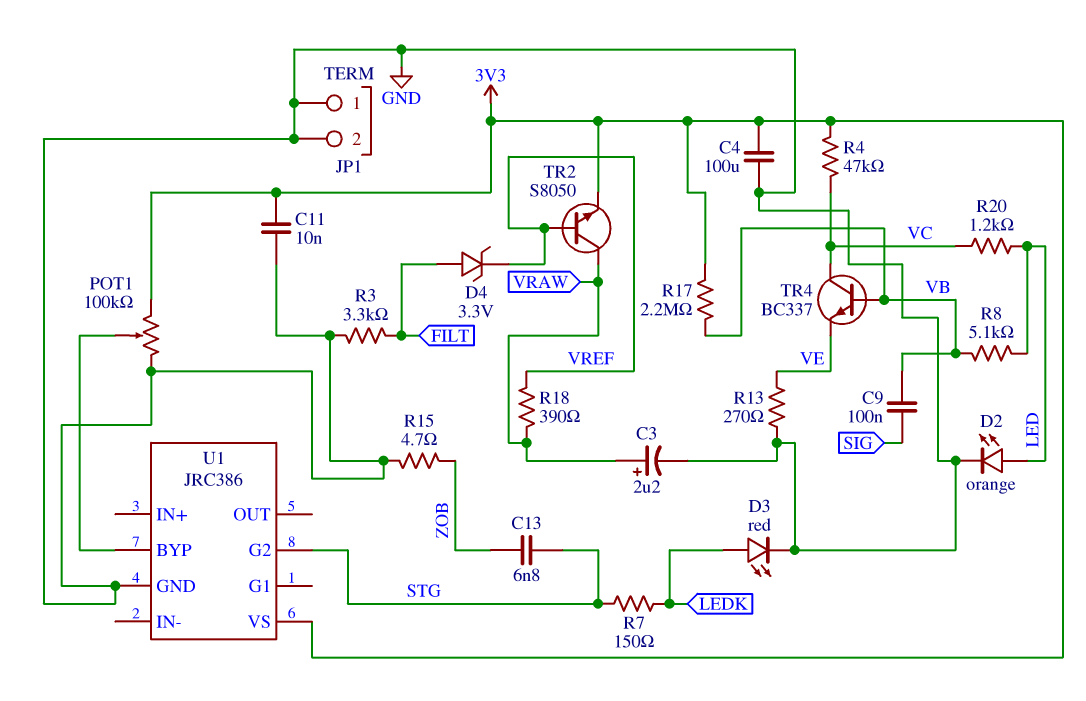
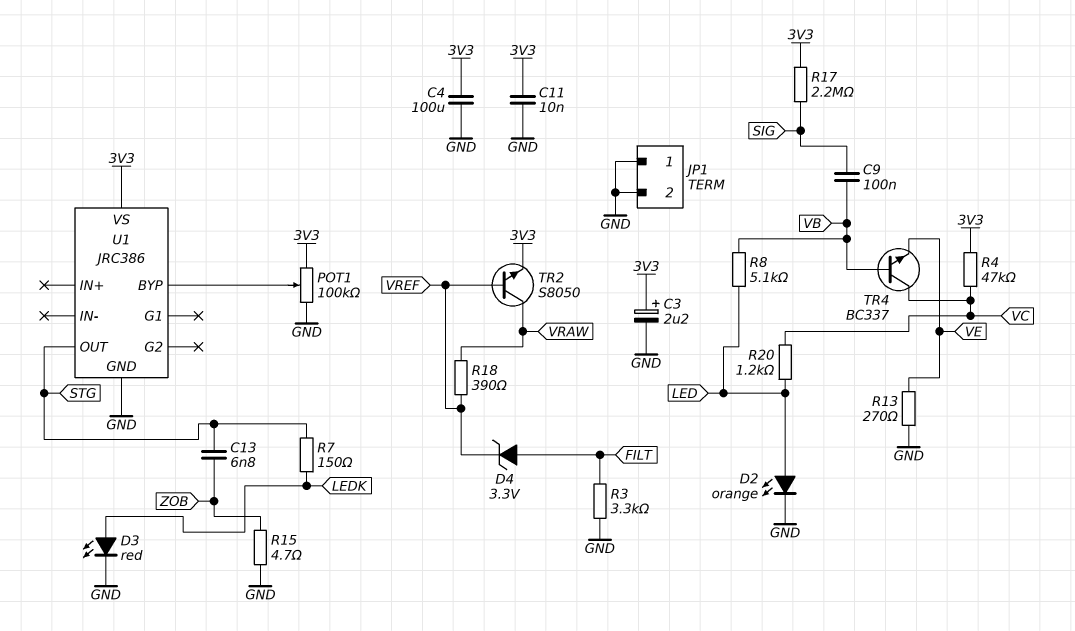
C3: 2.2uF (plus VRAW, minus GND) -> 2.2uF (plus 3V3, minus GND)
R17: 2.2M (3V3, VB) -> 2.2M (3V3, SIG)
U1 pin G2: STG -> none
U1 pin OUT: none -> STG

